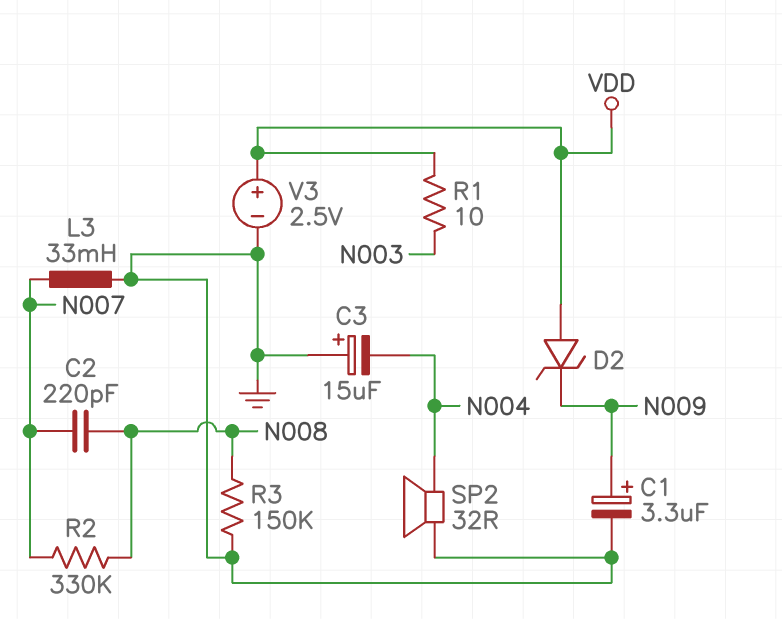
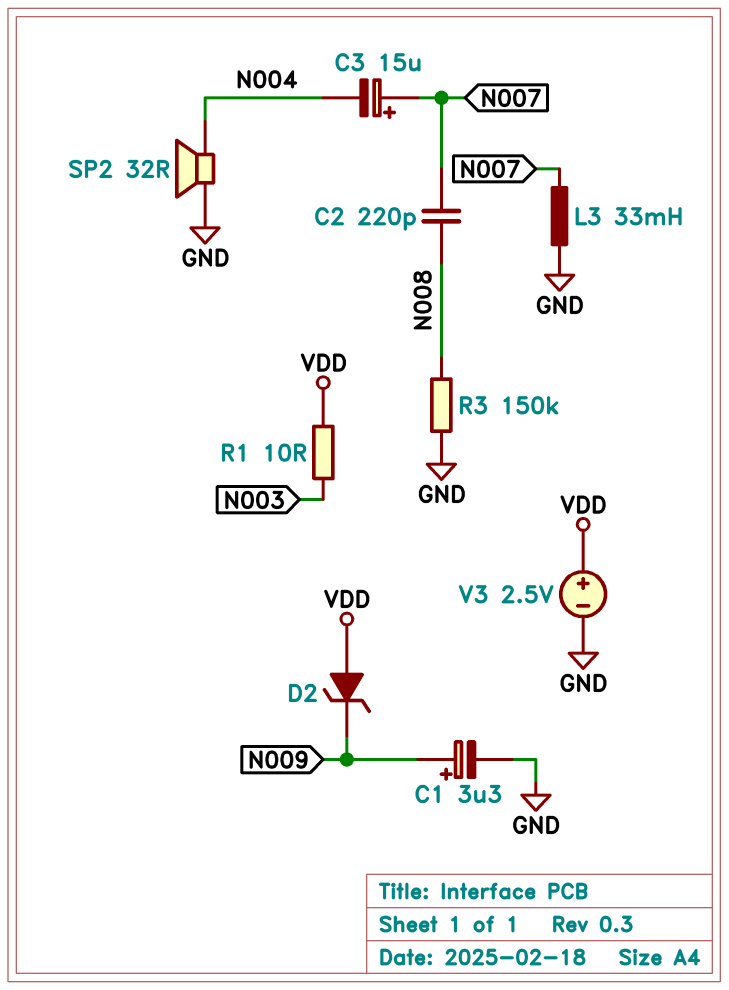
C3: 15uF (plus GND, minus N004) -> 15uF (plus N007, minus N004)
R2: 330k (N007, N008) -> none

